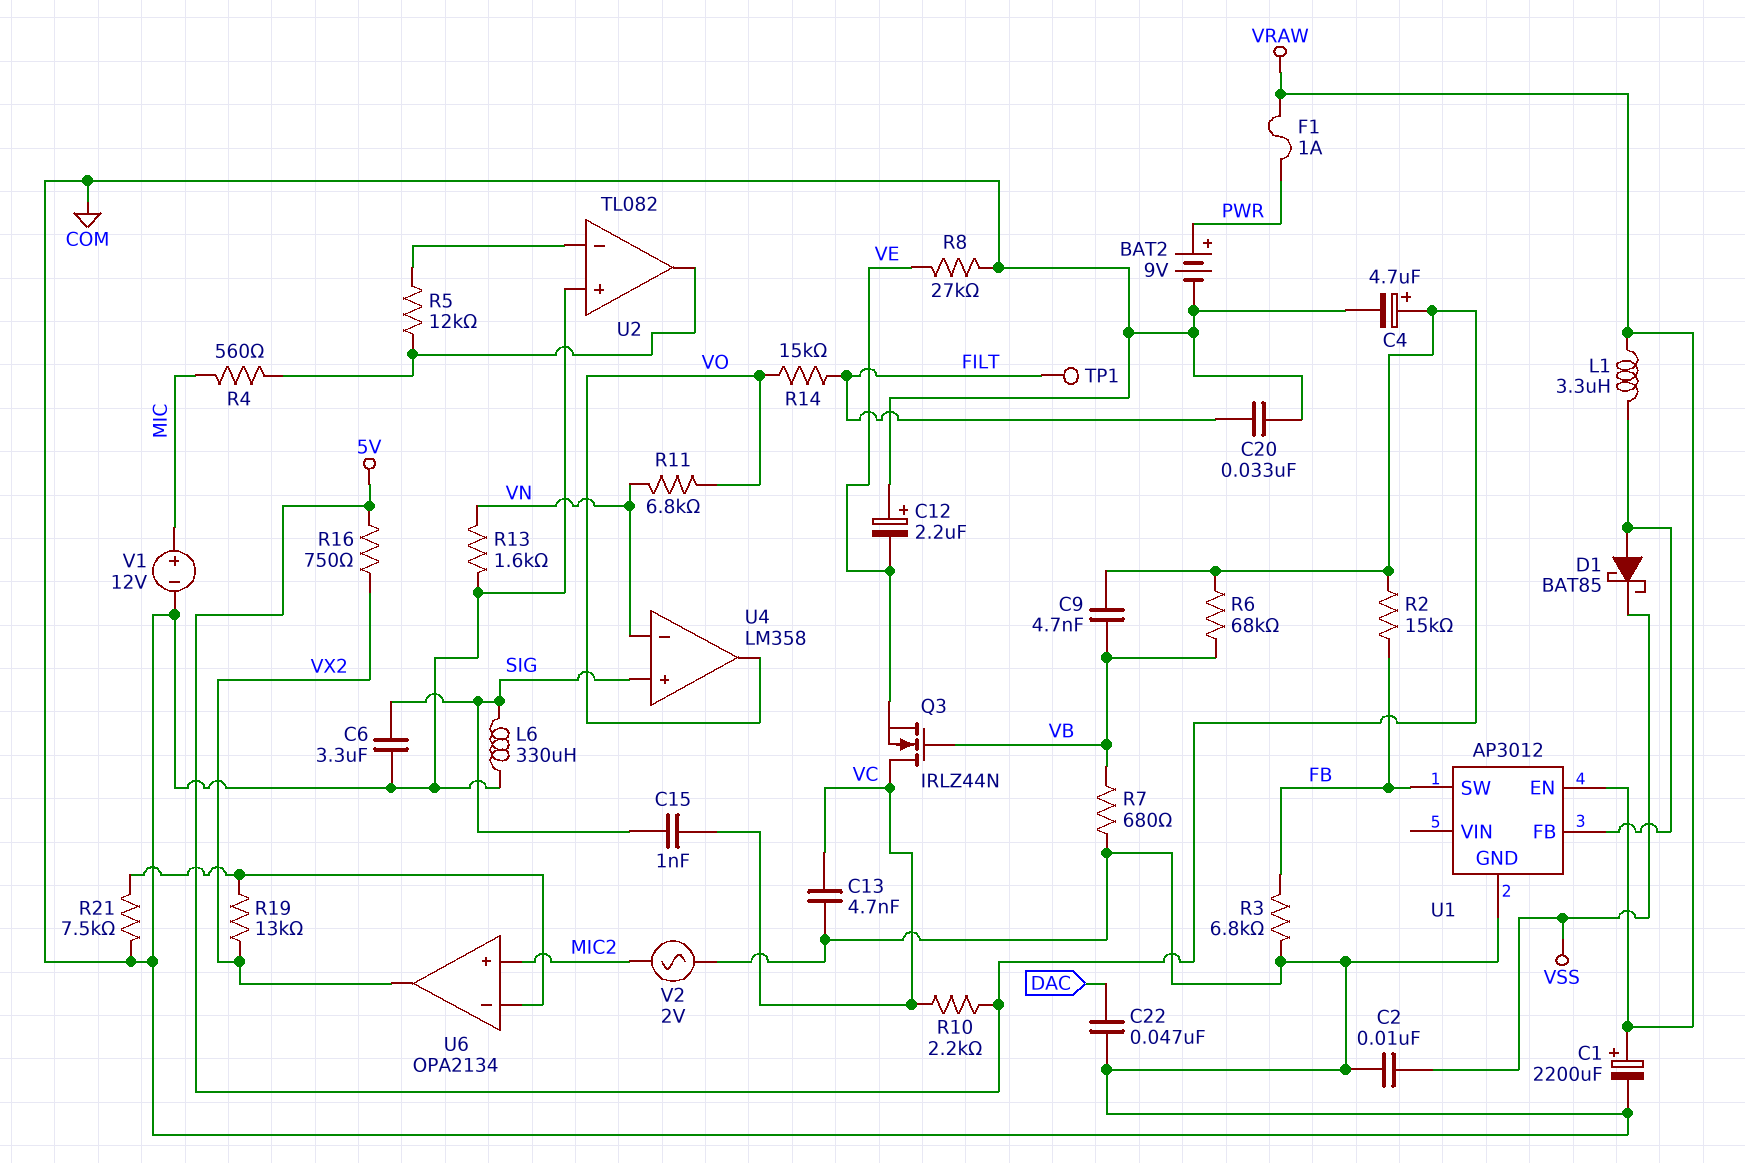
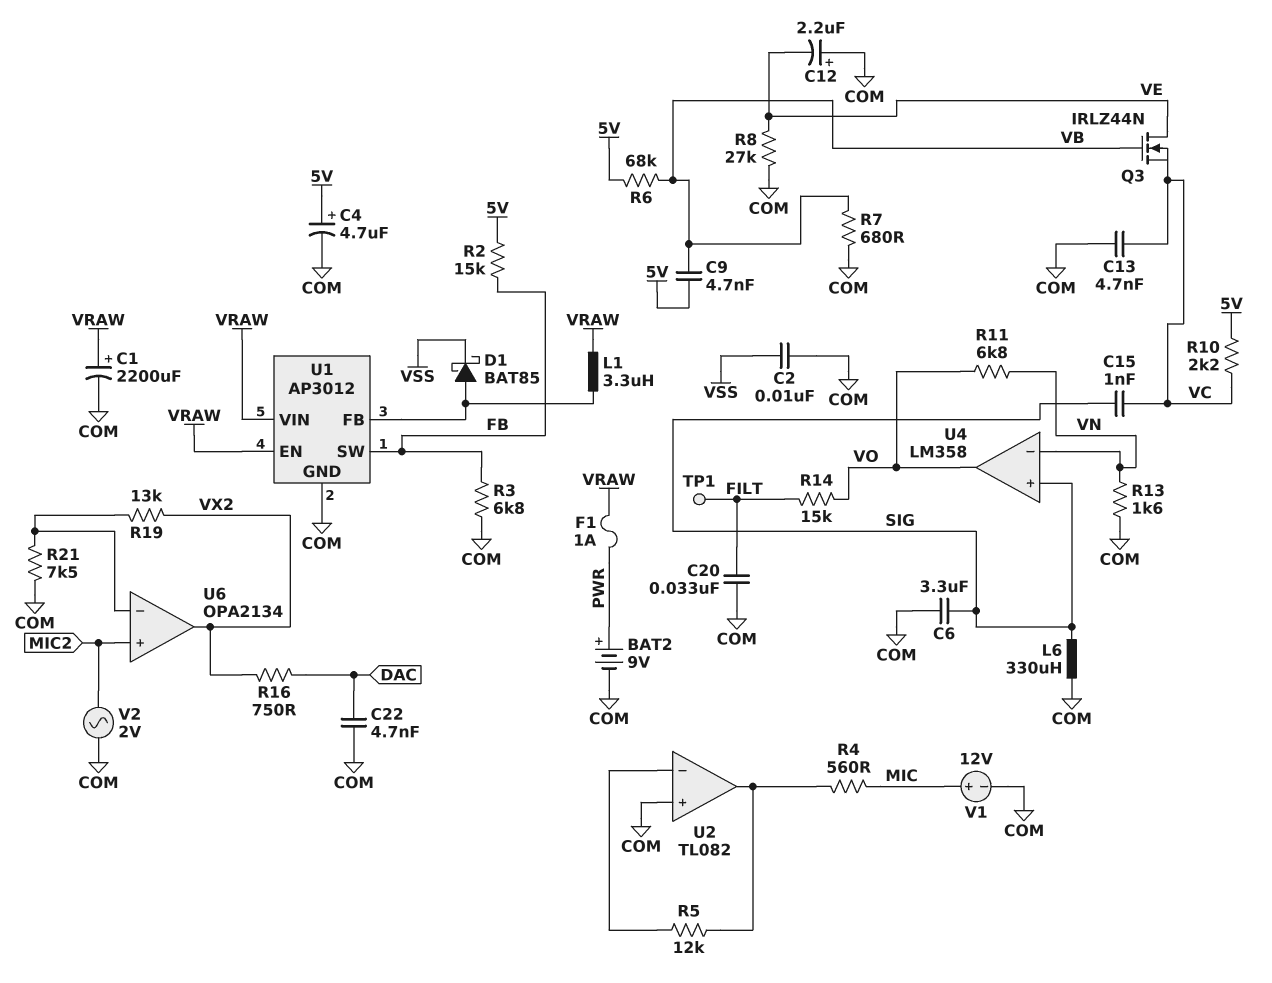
C22: 47nF (COM, DAC) -> 4.7nF (COM, DAC)
Q3: NMOS IRLZ44N (G VB, D VC, S VE) -> NMOS IRLZ44N (G VB, D VE, S VC)
R16: 750 (5V, VX2) -> 750 (DAC, VX2)
U1 pin VIN: none -> VRAW

